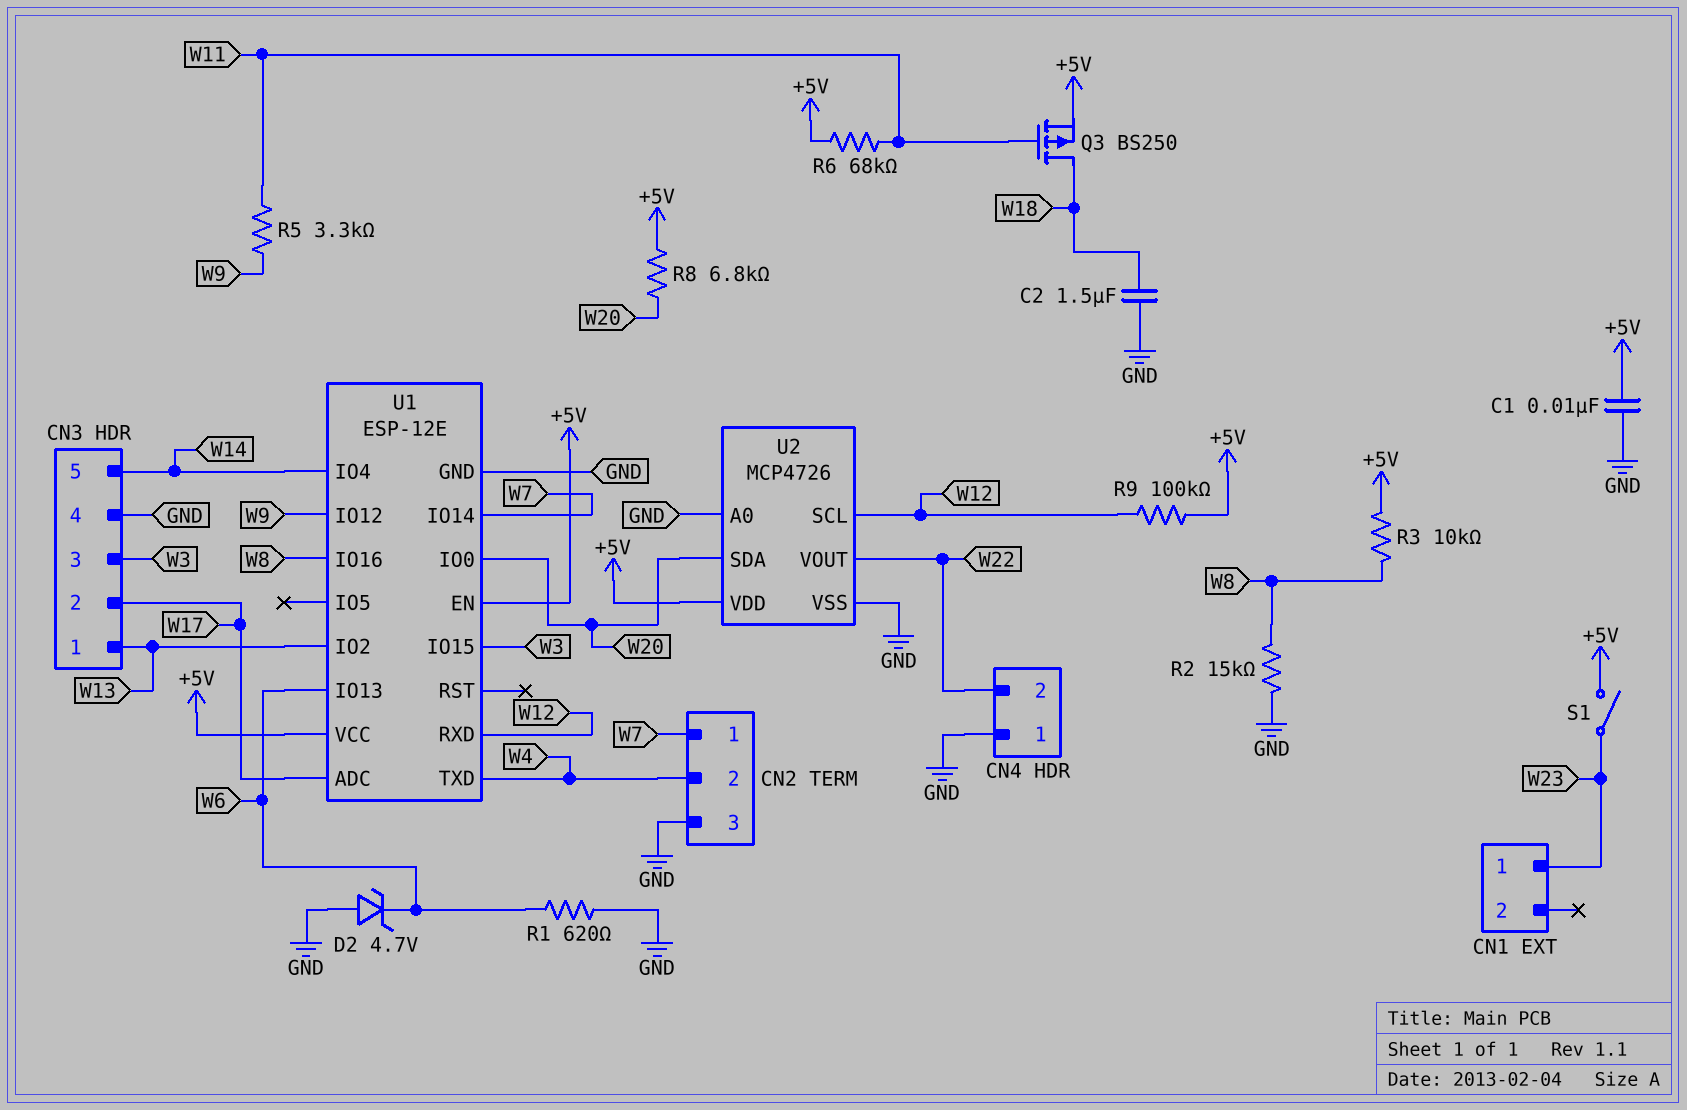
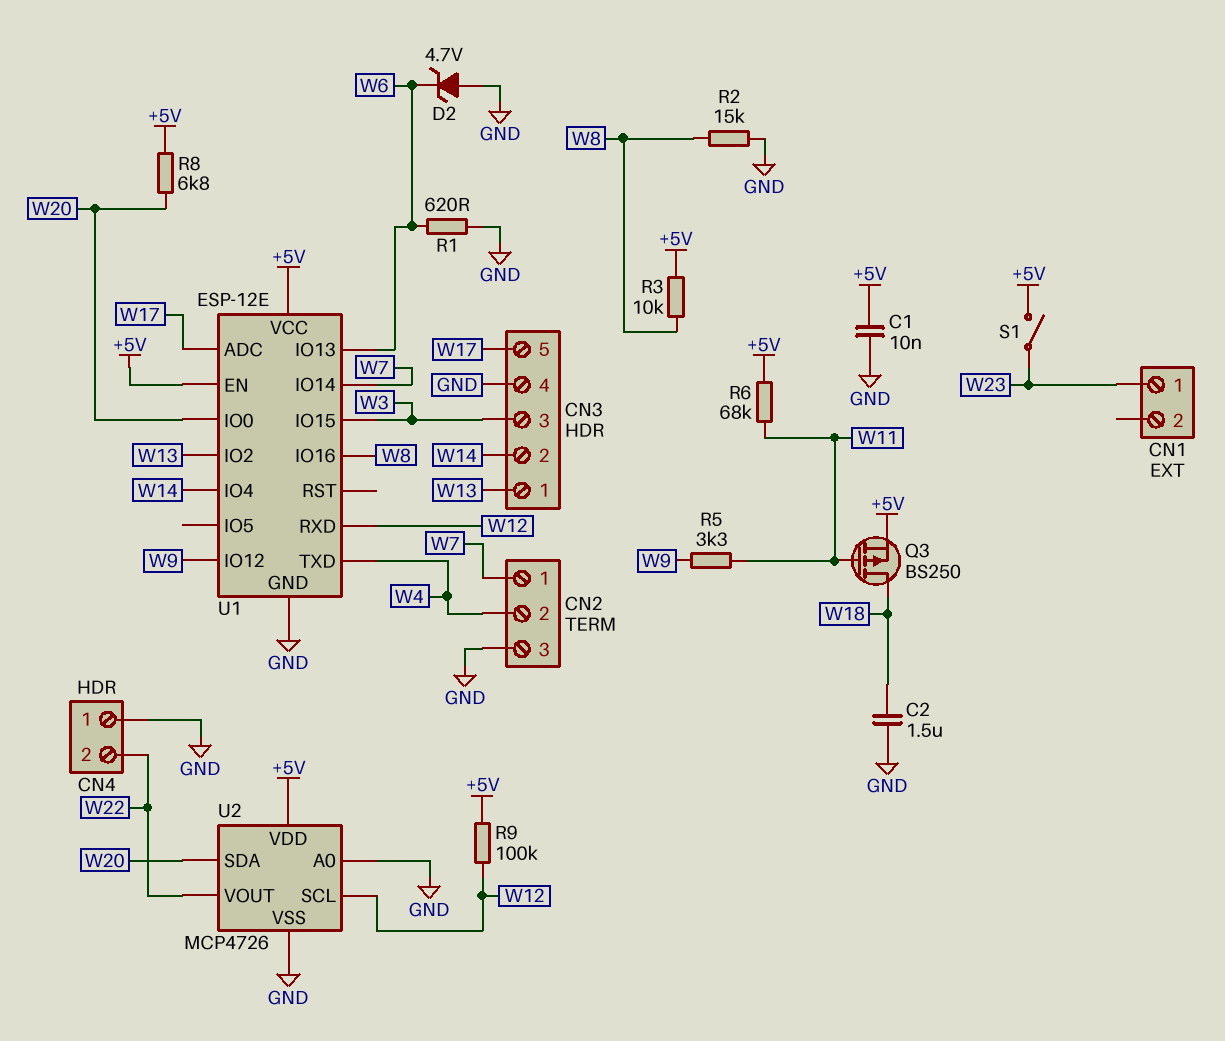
CN3 pin 2: W17 -> W14
CN3 pin 5: W14 -> W17

